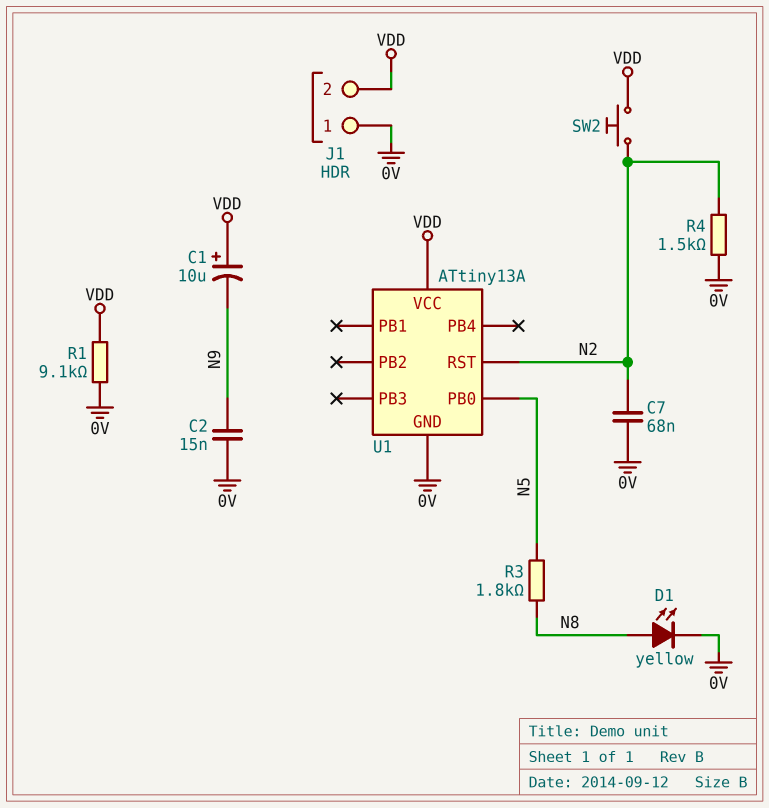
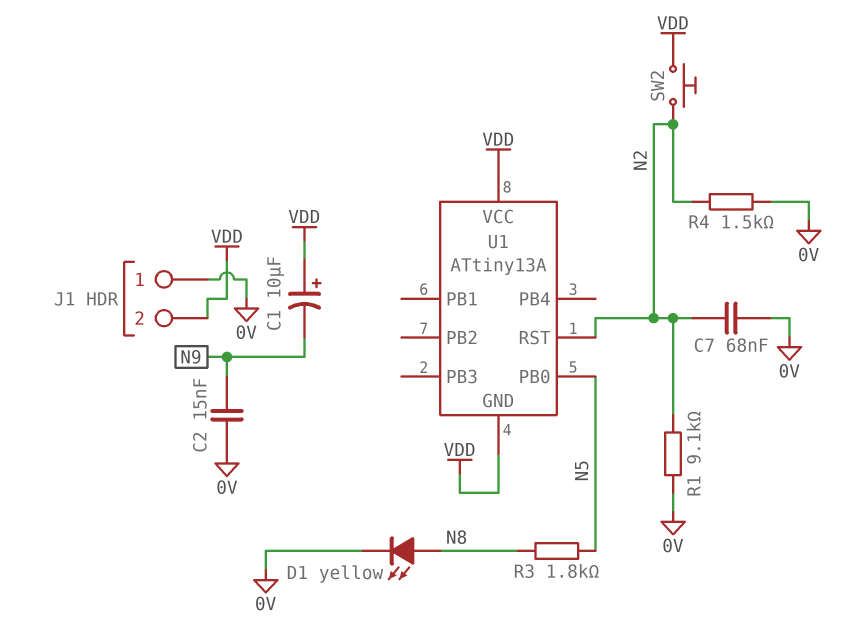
R1: 9.1k (0V, VDD) -> 9.1k (0V, N2)
U1 pin GND: 0V -> VDD

